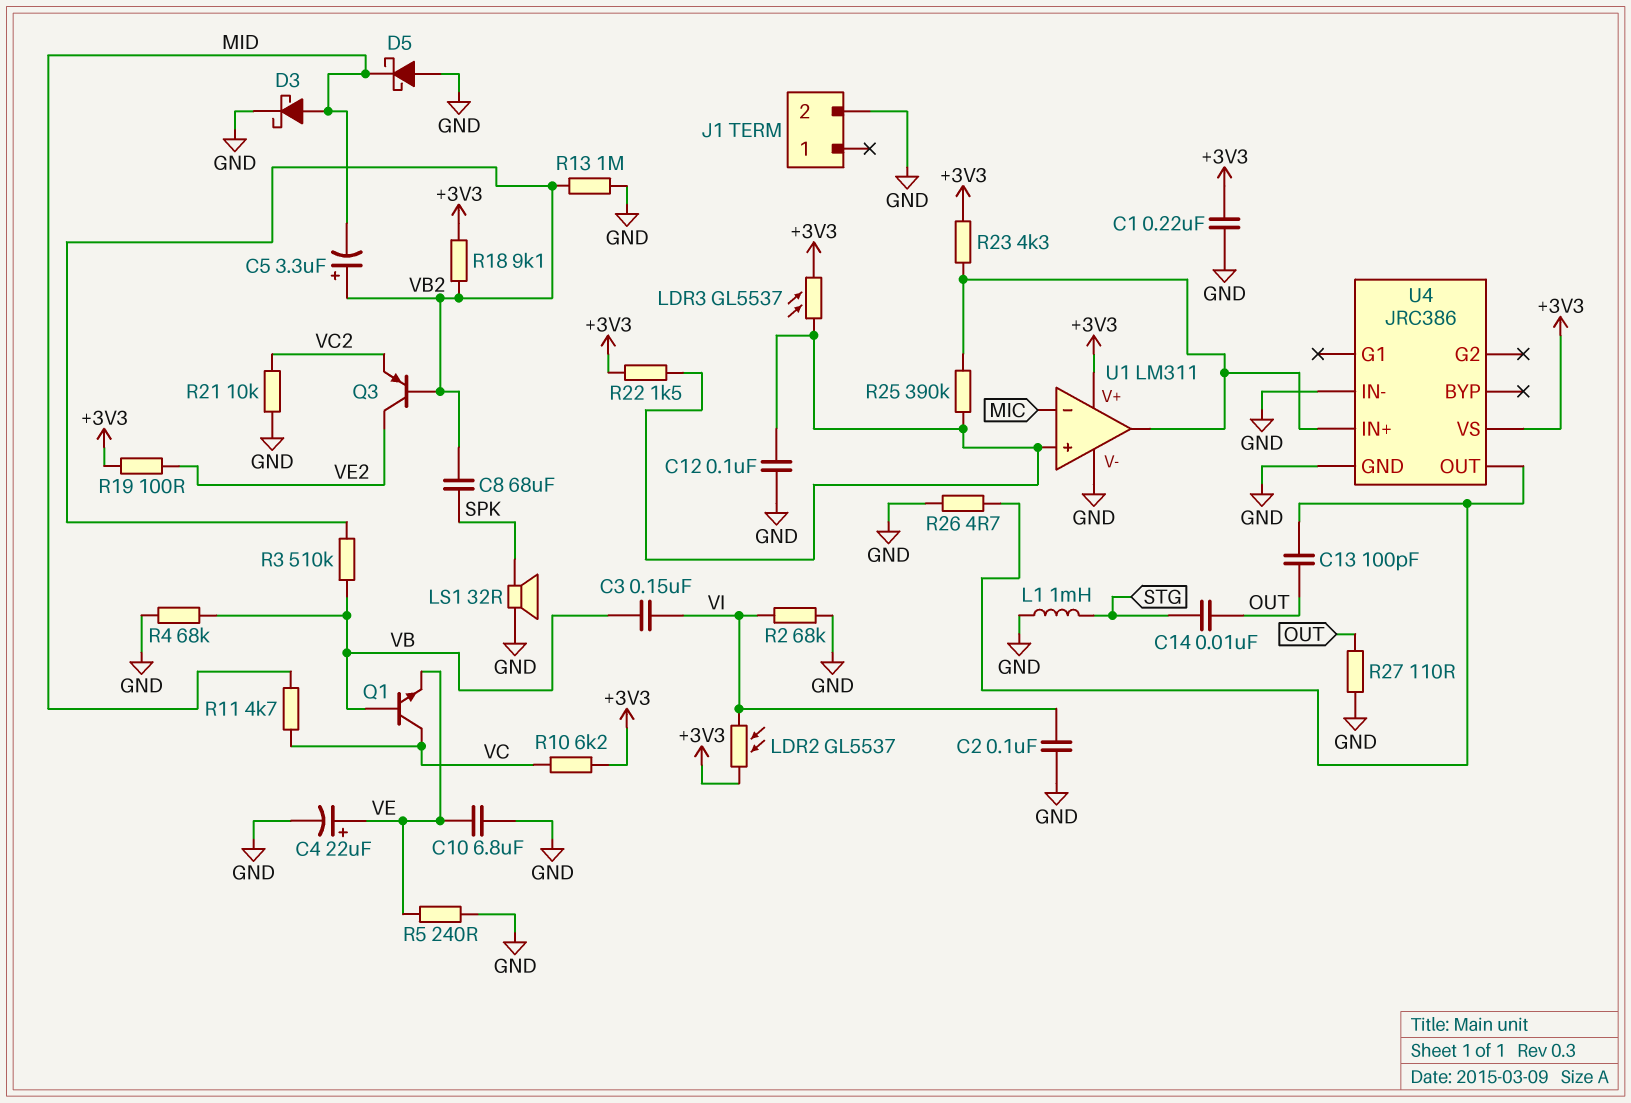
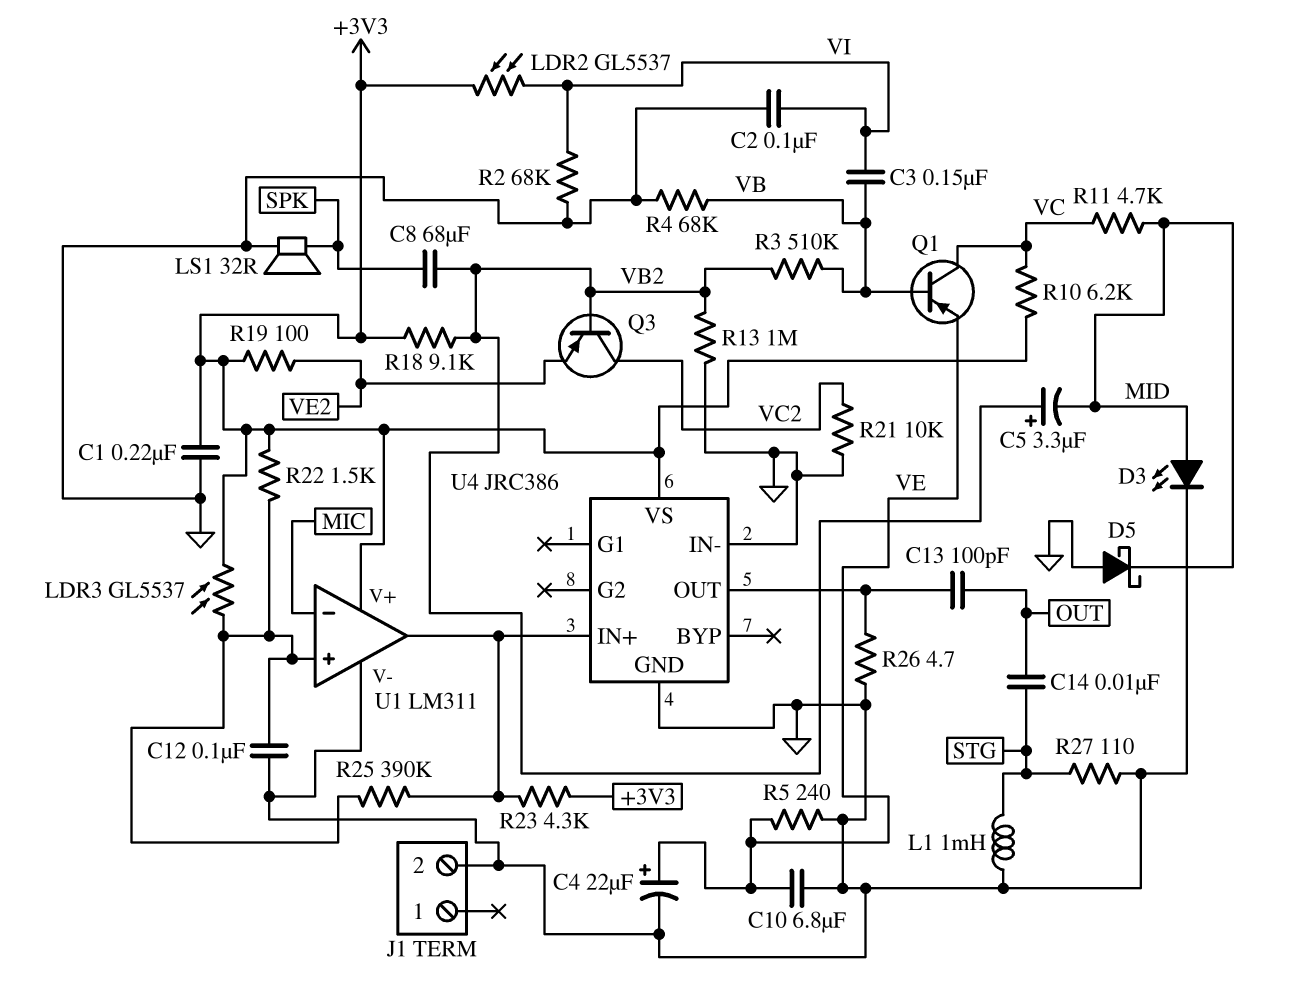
D3: schottky (A MID, K GND) -> LED (A MID, K GND)
Q1: NPN (B VB, C VC, E VE) -> PNP (B VB, C VC, E VE)
Q3: PNP (B VB2, C VE2, E VC2) -> PNP (B VB2, C VC2, E VE2)
R27: 110 (GND, OUT) -> 110 (GND, STG)

